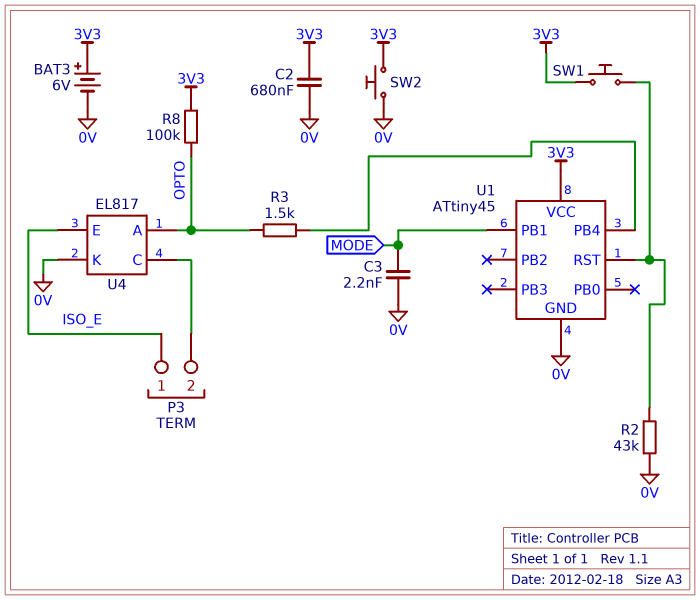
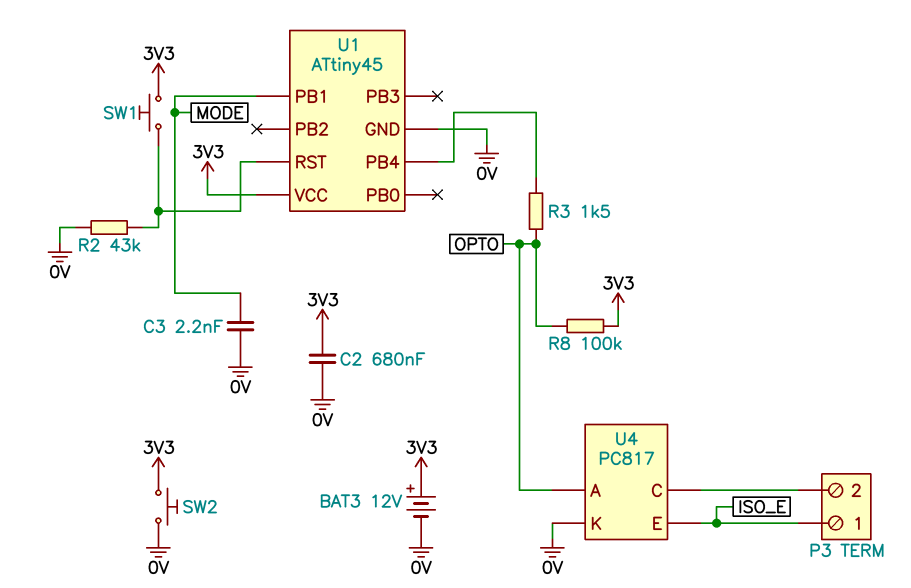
BAT3: 6V (plus 3V3, minus 0V) -> 12V (plus 3V3, minus 0V)
U4: EL817 -> PC817

